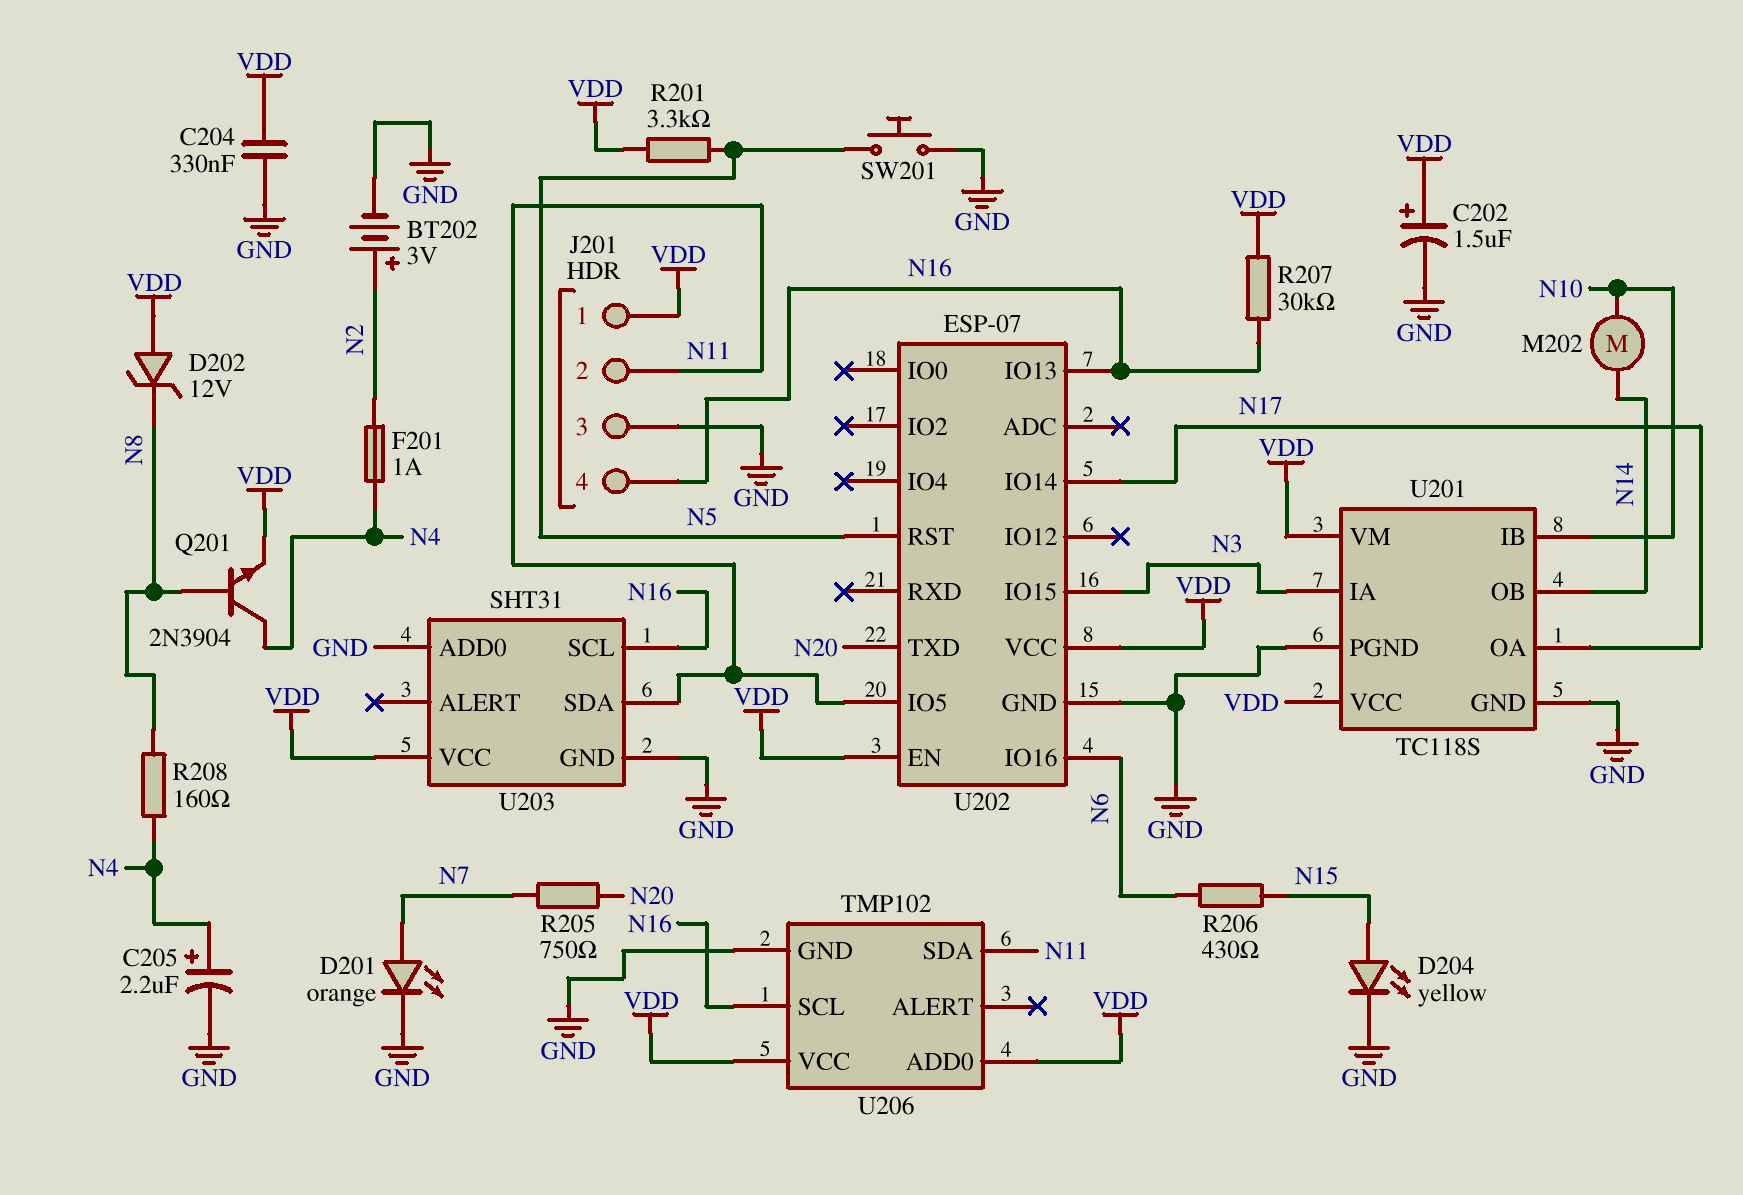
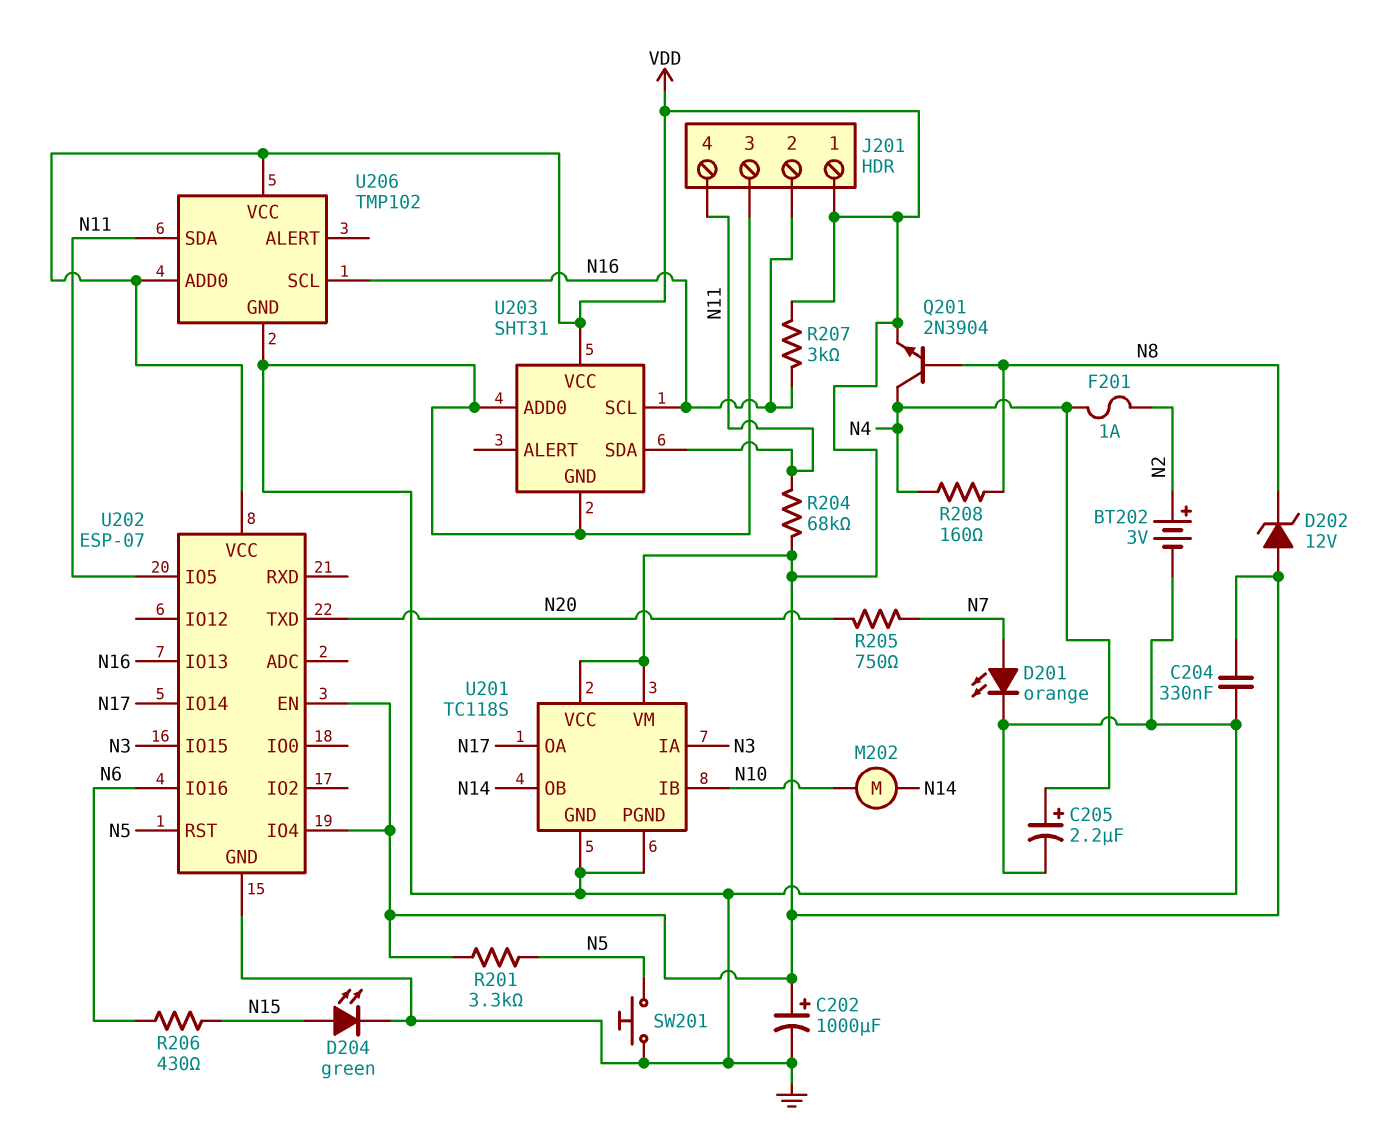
C202: 1.5uF (plus VDD, minus GND) -> 1000uF (plus VDD, minus GND)
D204: LED yellow (A N15, K GND) -> LED green (A N15, K GND)
J201 pin 2: N11 -> N16
J201 pin 4: N16 -> N11
R204: none -> 68k (N11, VDD)
R207: 30k (N16, VDD) -> 3k (N16, VDD)
U202 pin IO4: none -> VDD

